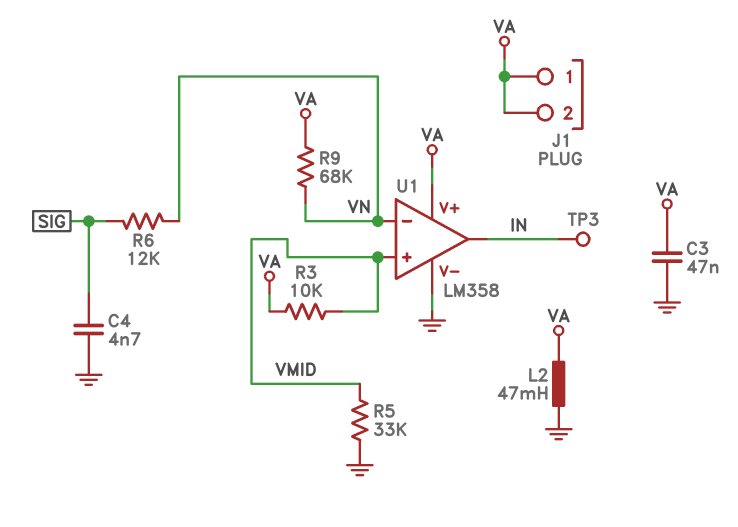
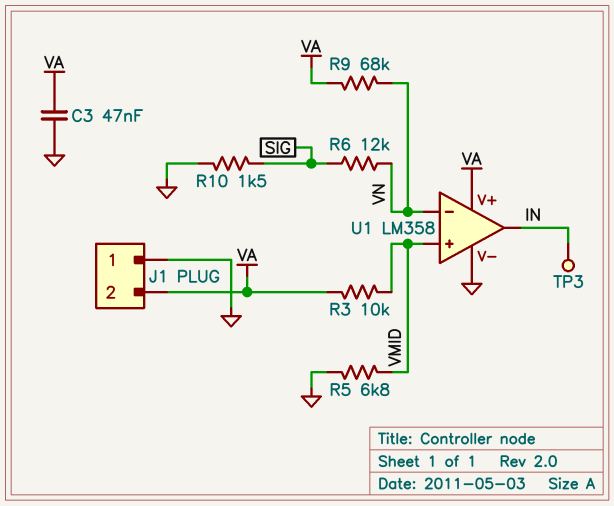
C4: 4.7nF (GND, SIG) -> none
J1 pin 1: VA -> GND
L2: 47mH (GND, VA) -> none
R5: 33k (GND, VMID) -> 6.8k (GND, VMID)
R10: none -> 1.5k (GND, SIG)

